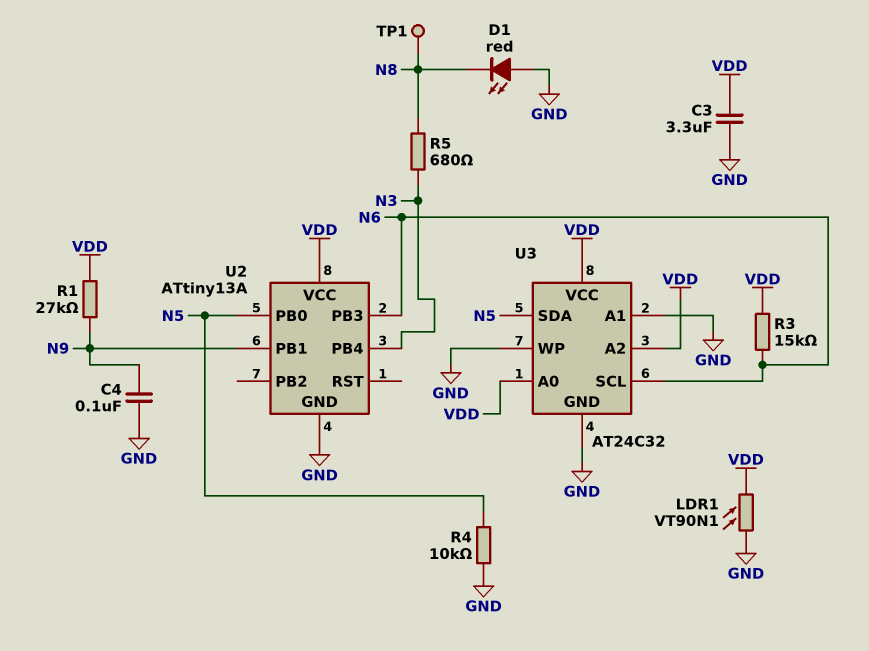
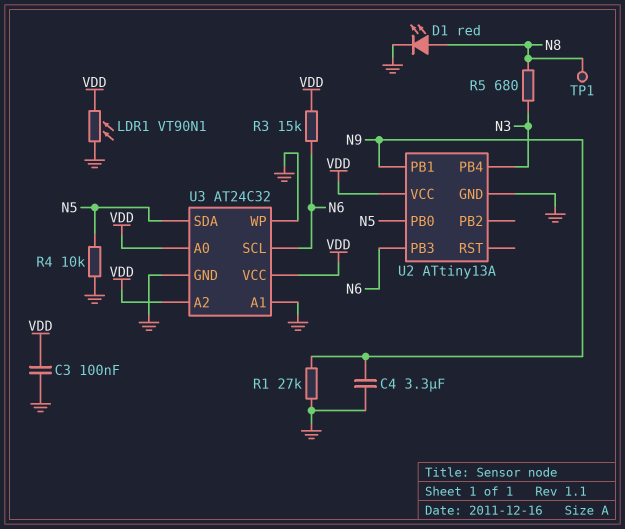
C3: 3.3uF (GND, VDD) -> 100nF (GND, VDD)
C4: 100nF (GND, N9) -> 3.3uF (GND, N9)
D1: LED red (A GND, K N8) -> LED red (A N8, K GND)
R1: 27k (N9, VDD) -> 27k (GND, N9)

